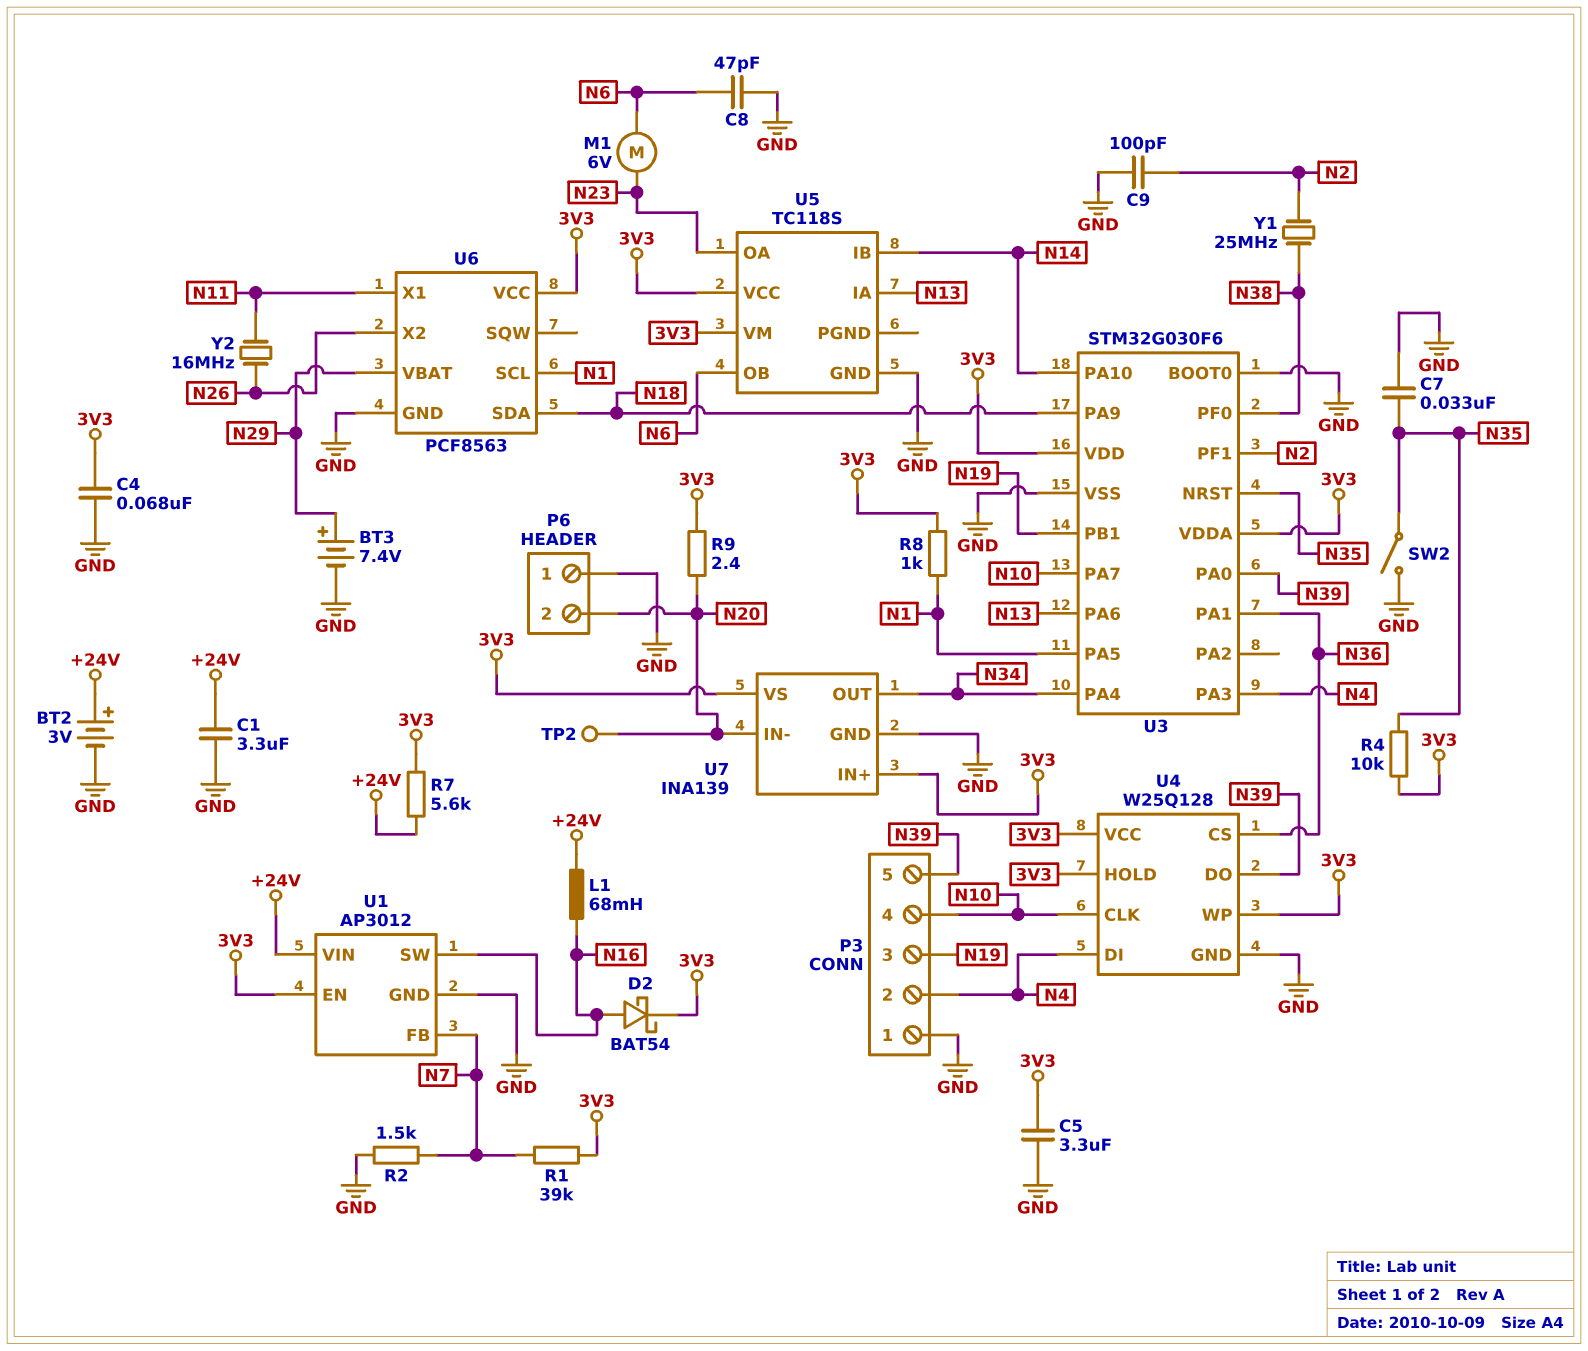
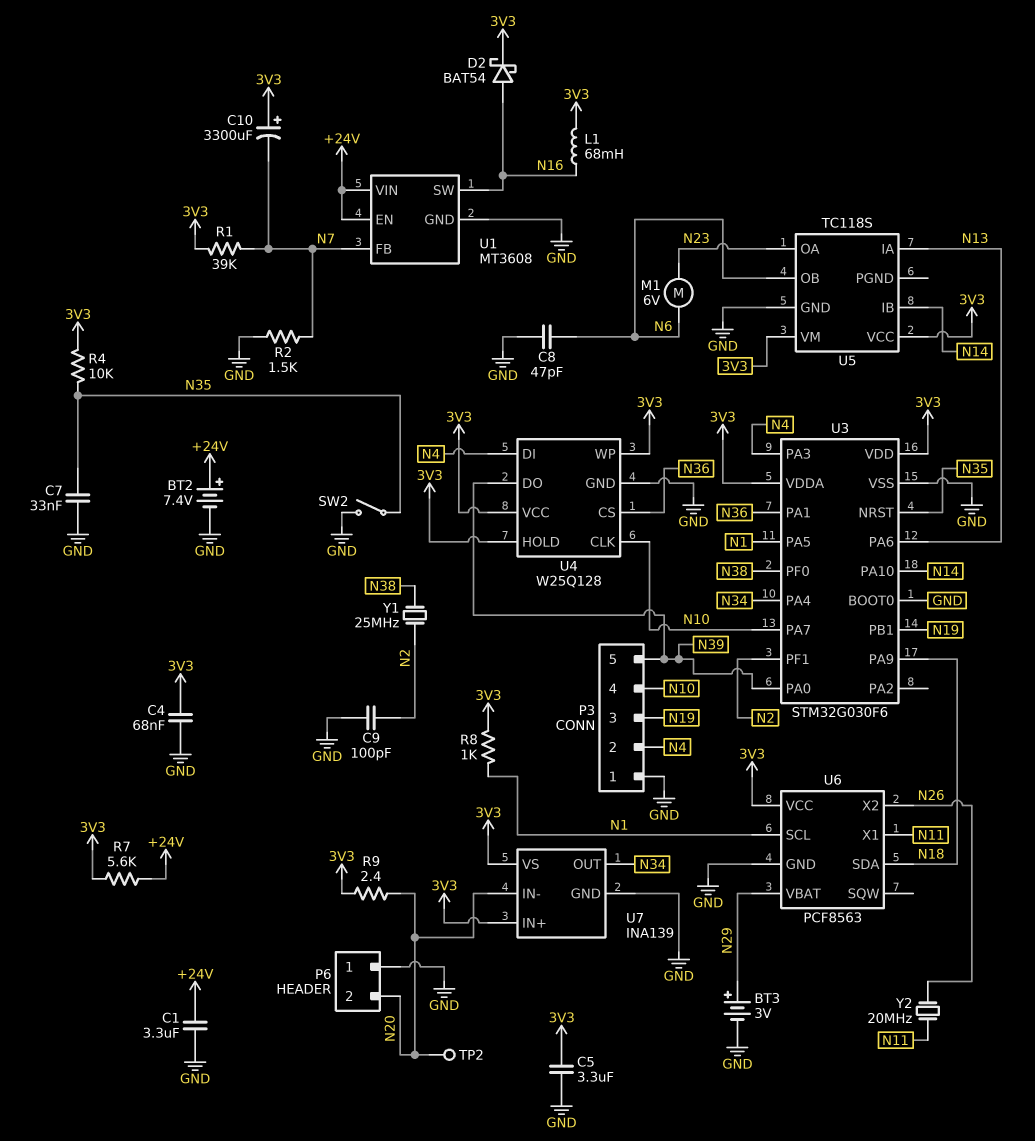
BT2: 3V (plus +24V, minus GND) -> 7.4V (plus +24V, minus GND)
BT3: 7.4V (plus N29, minus GND) -> 3V (plus N29, minus GND)
C10: none -> 3300uF (plus 3V3, minus N7)
L1: 68mH (+24V, N16) -> 68mH (3V3, N16)
U1: AP3012 -> MT3608
U1 pin EN: 3V3 -> +24V
Y2: 16MHz (N11, N26) -> 20MHz (N11, N26)

